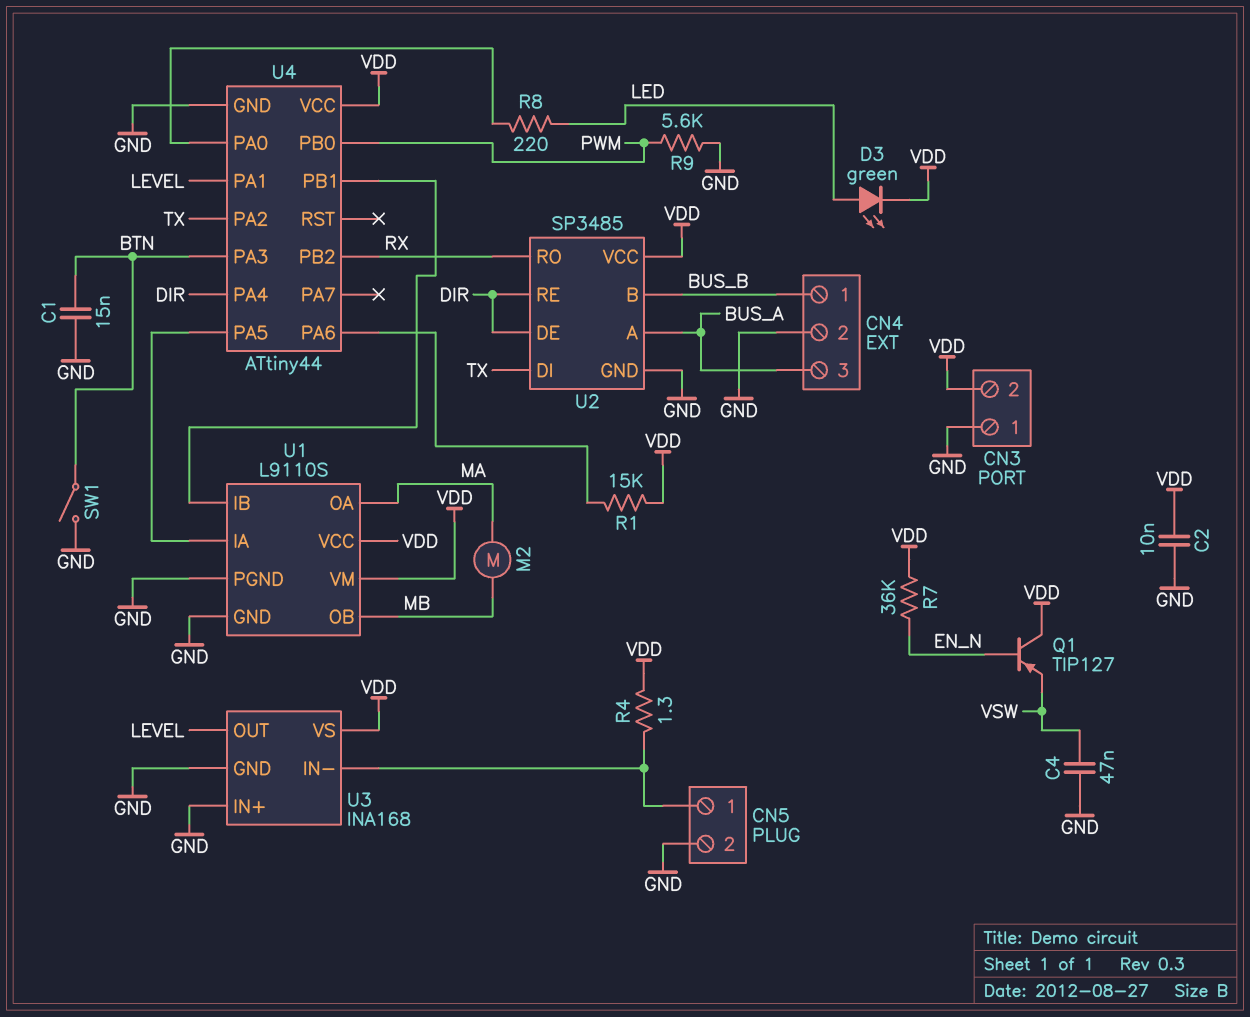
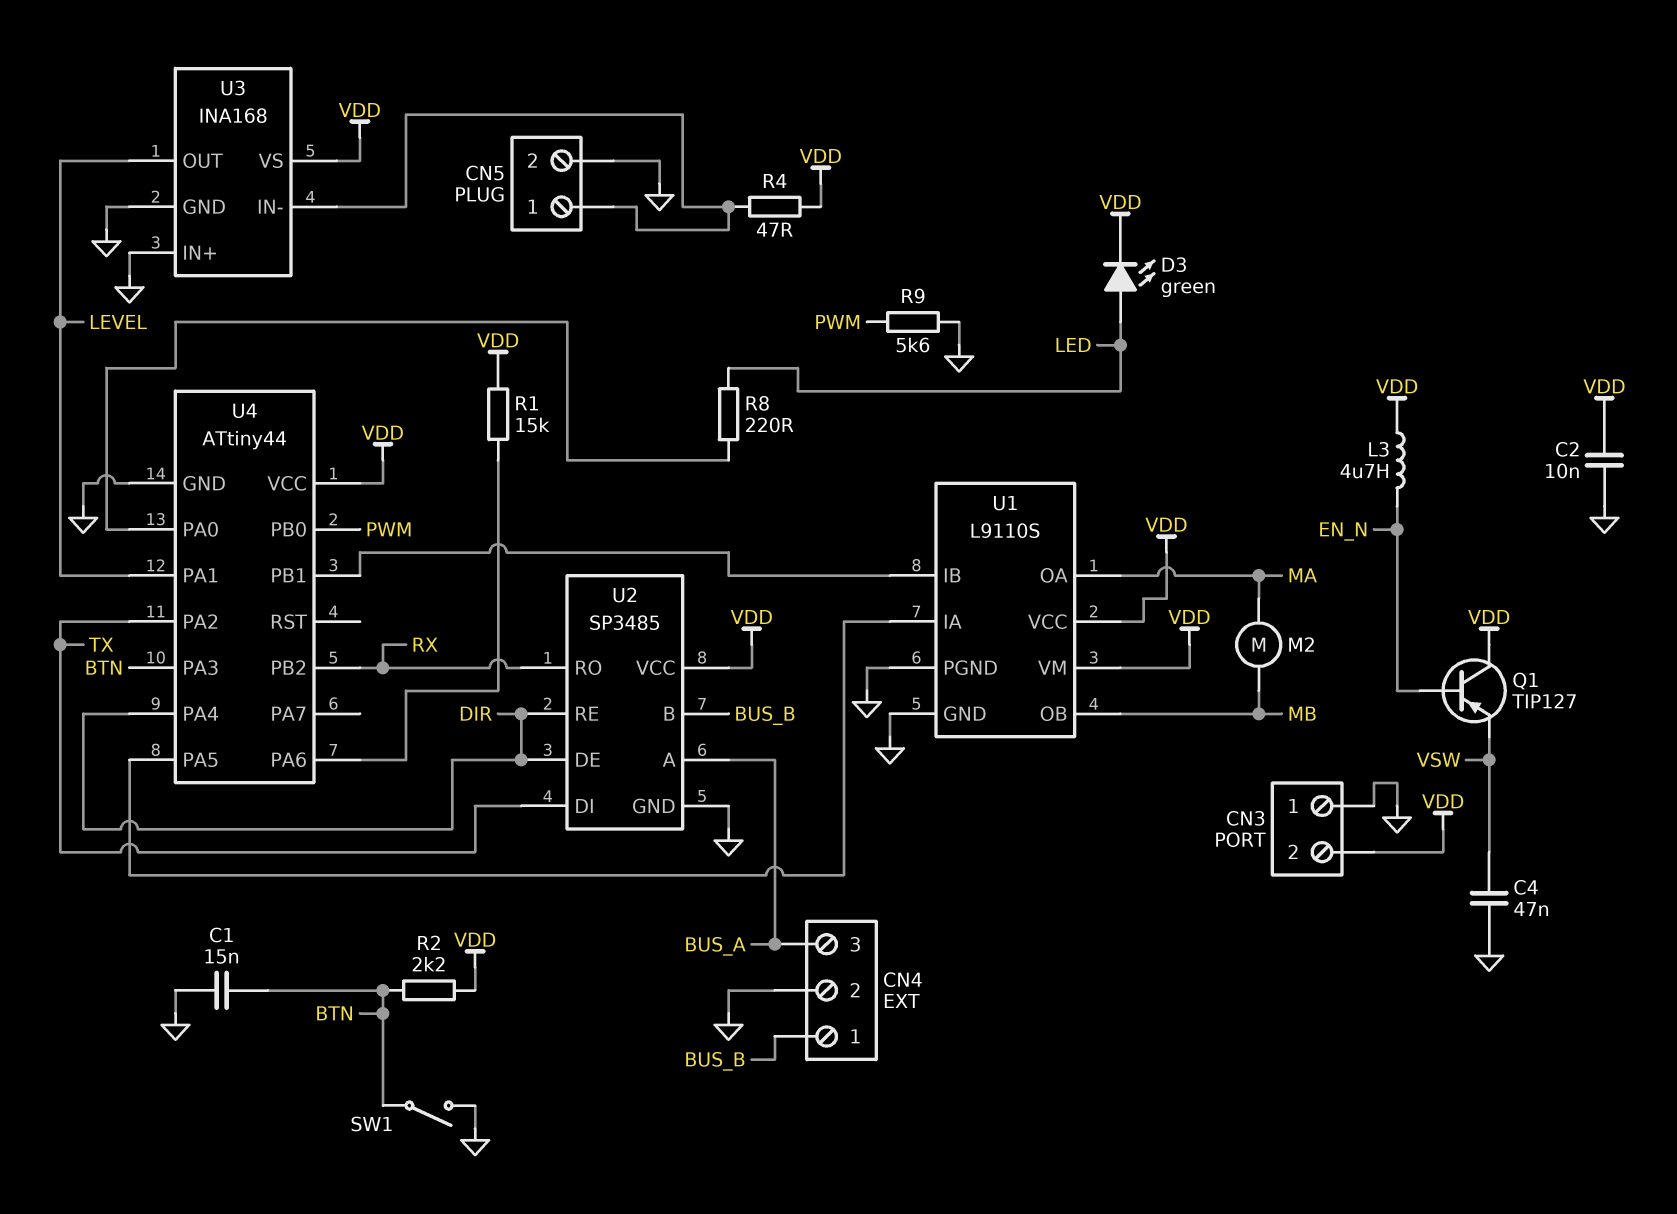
L3: none -> 4.7uH (EN_N, VDD)
R2: none -> 2.2k (BTN, VDD)
R4: 1.3 (CN5/1, VDD) -> 47 (CN5/1, VDD)
R7: 36k (EN_N, VDD) -> none

